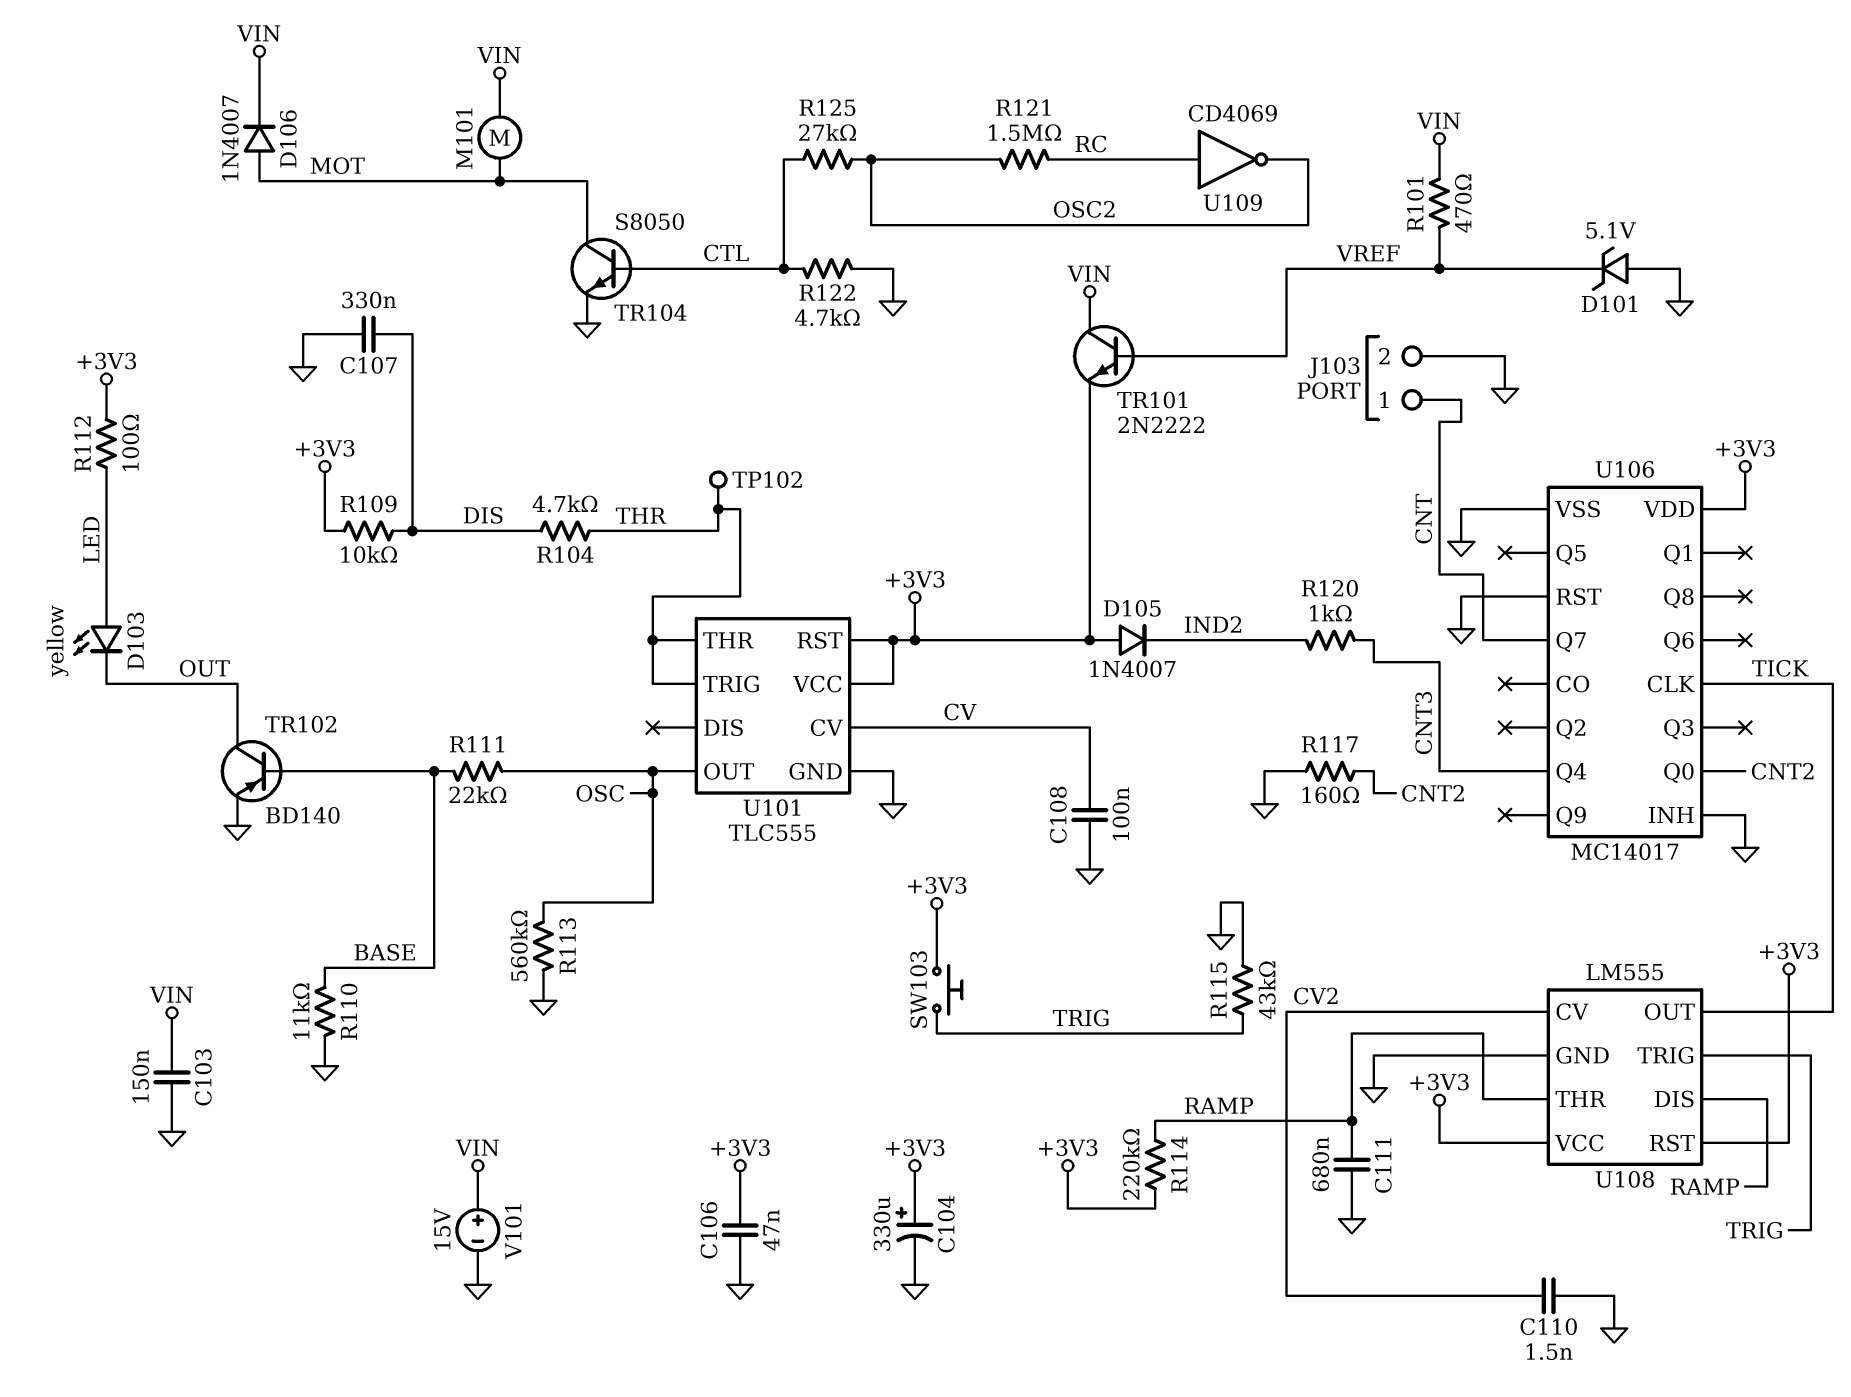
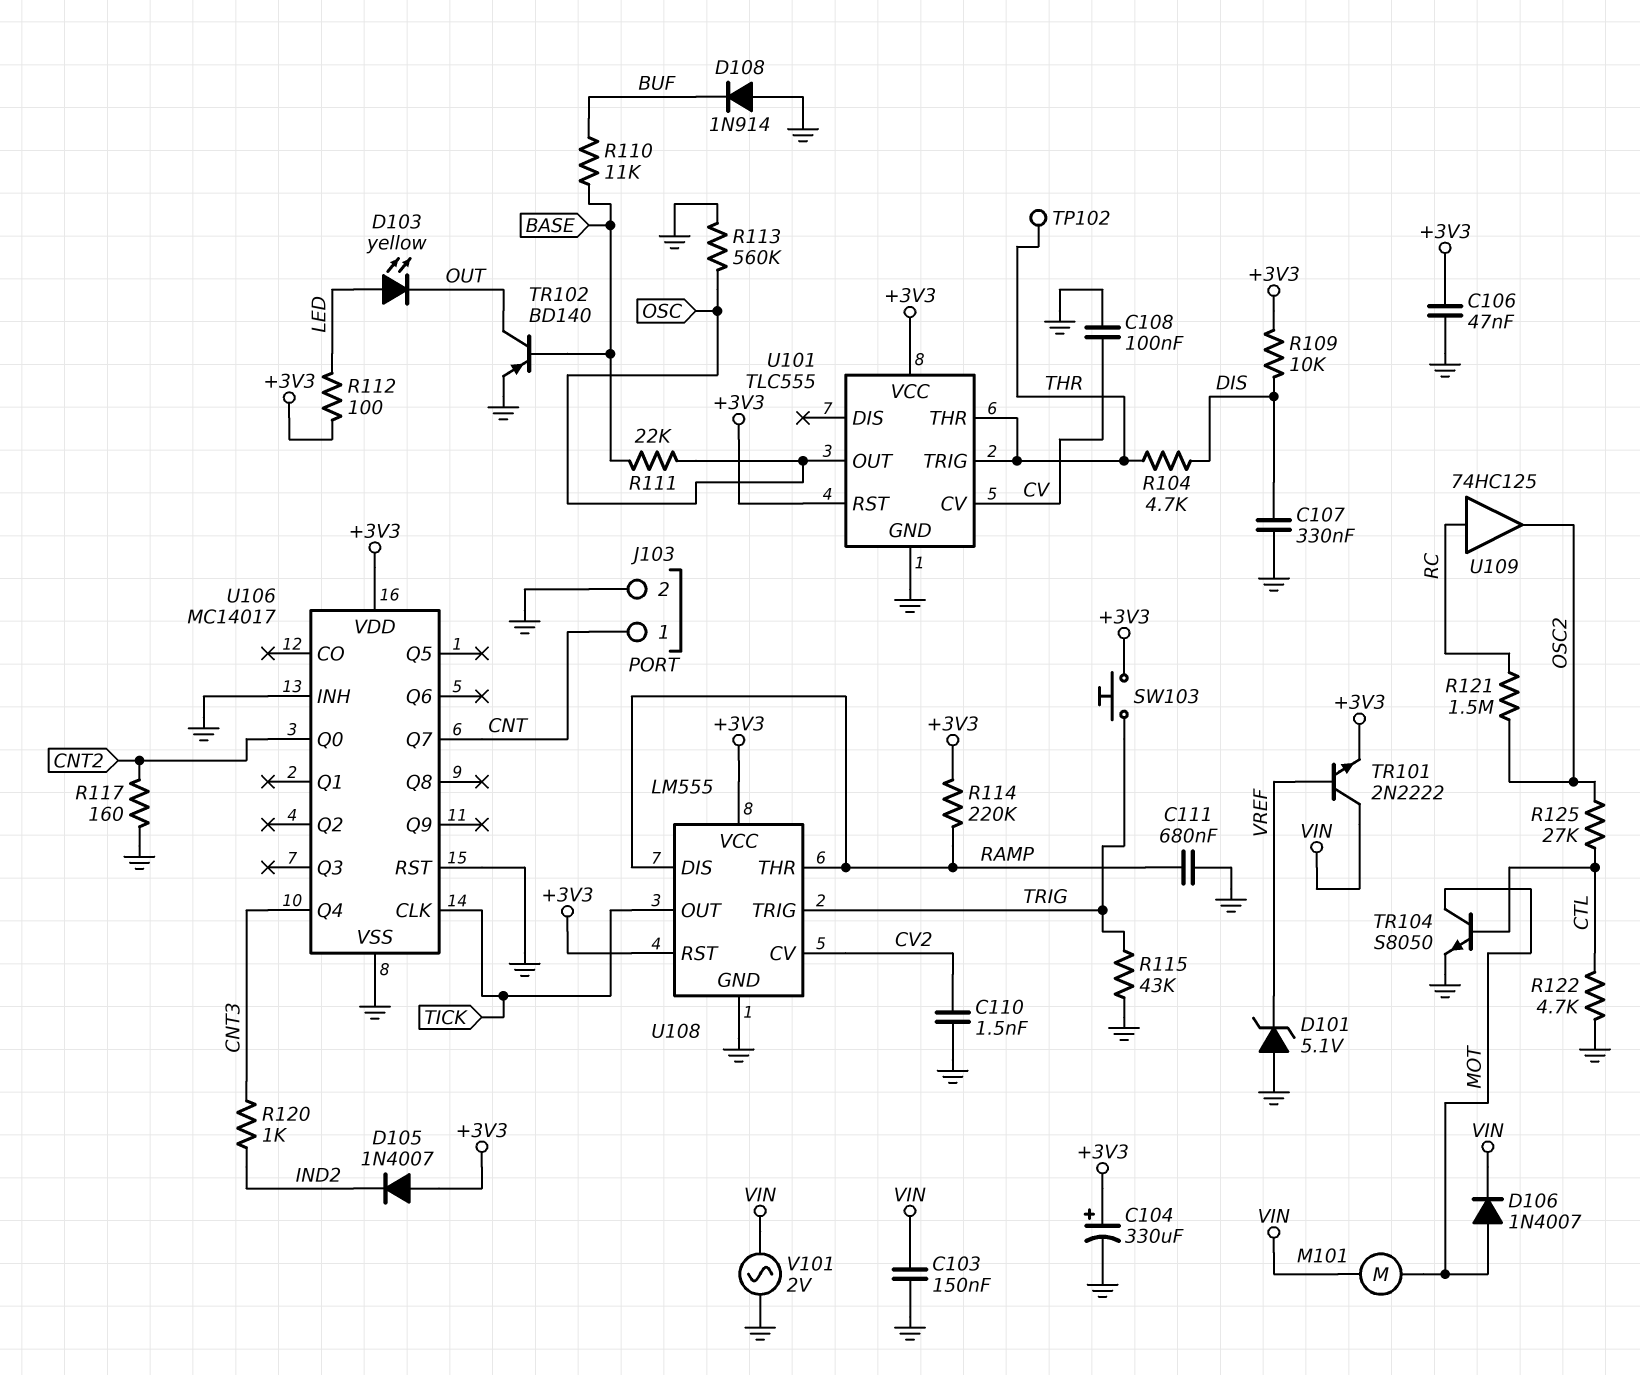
D108: none -> diode 1N914 (A GND, K BUF)
R101: 470 (VIN, VREF) -> none
R110: 11k (BASE, GND) -> 11k (BASE, BUF)
U109: NOT CD4069 (in RC, out OSC2) -> buffer 74HC125 (in RC, out OSC2)
V101: 15V (plus VIN, minus GND) -> AC 2V (GND, VIN)

